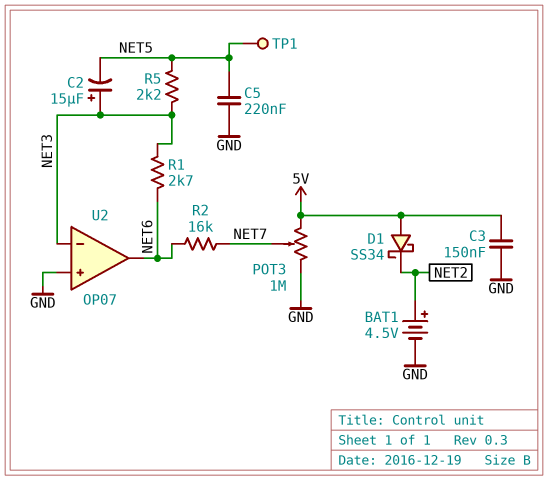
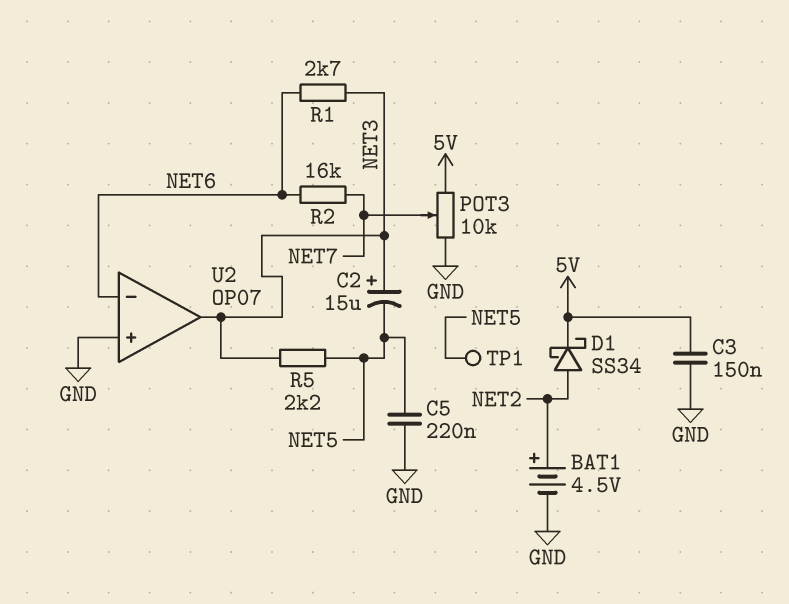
D1: schottky SS34 (A 5V, K NET2) -> schottky SS34 (A NET2, K 5V)
POT3: 1M (5V, GND, wiper NET7) -> 10k (5V, GND, wiper NET7)
U2 pin in-: NET3 -> NET6
U2 pin out: NET6 -> NET3

